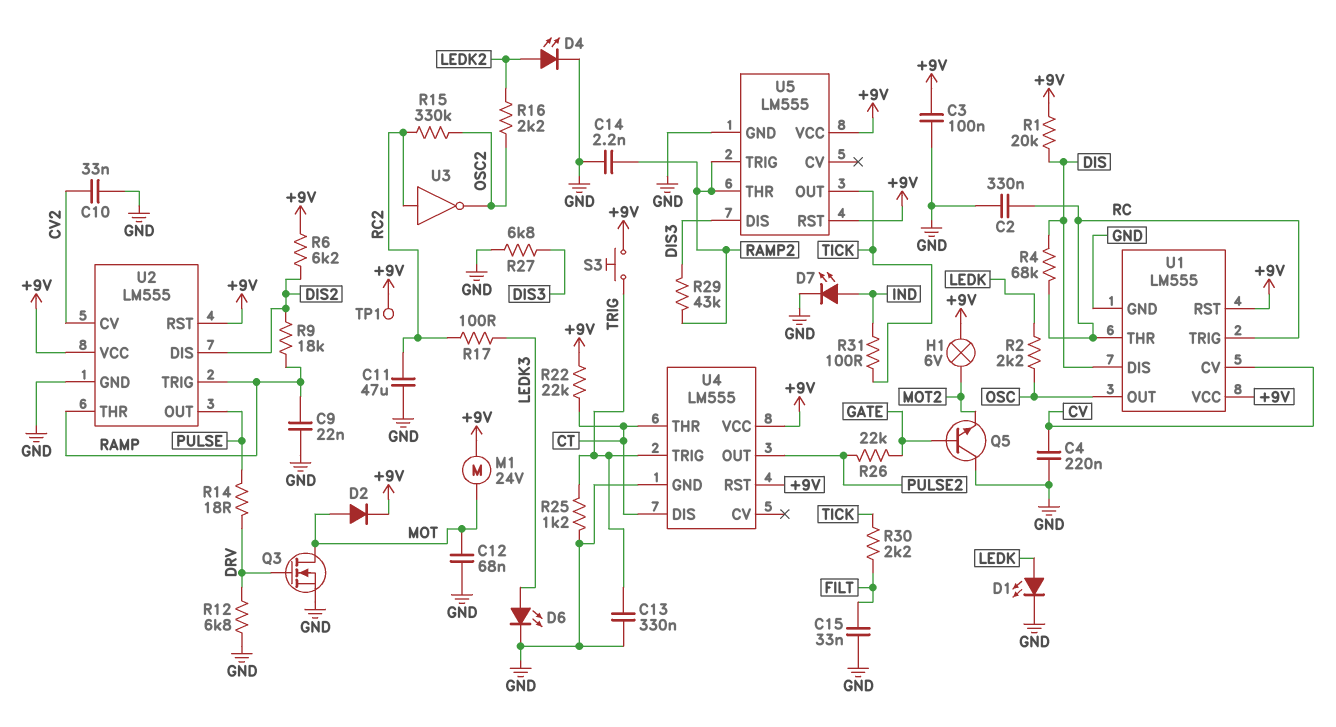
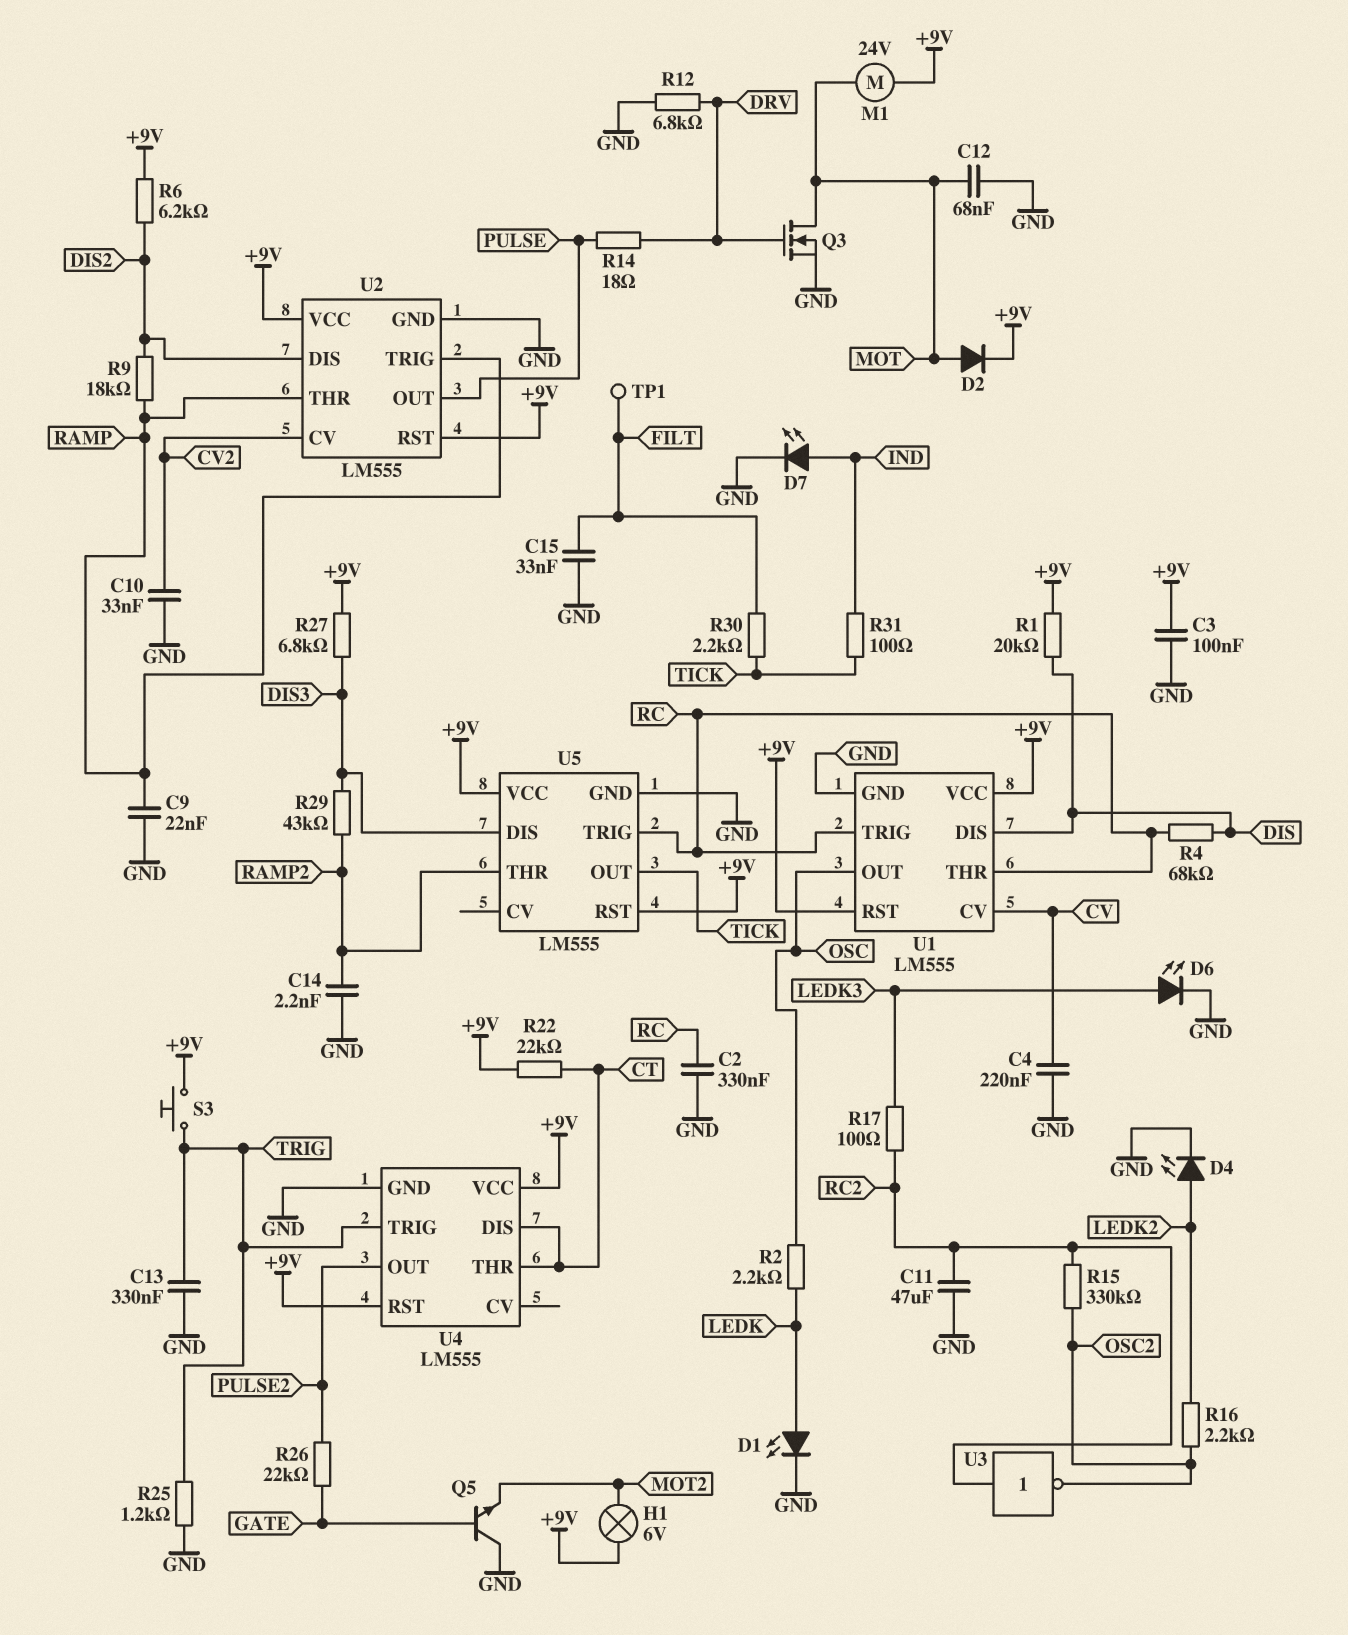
R27: 6.8k (DIS3, GND) -> 6.8k (+9V, DIS3)
TP1: test point (+9V) -> test point (FILT)
U5 pin TRIG: RAMP2 -> RC

